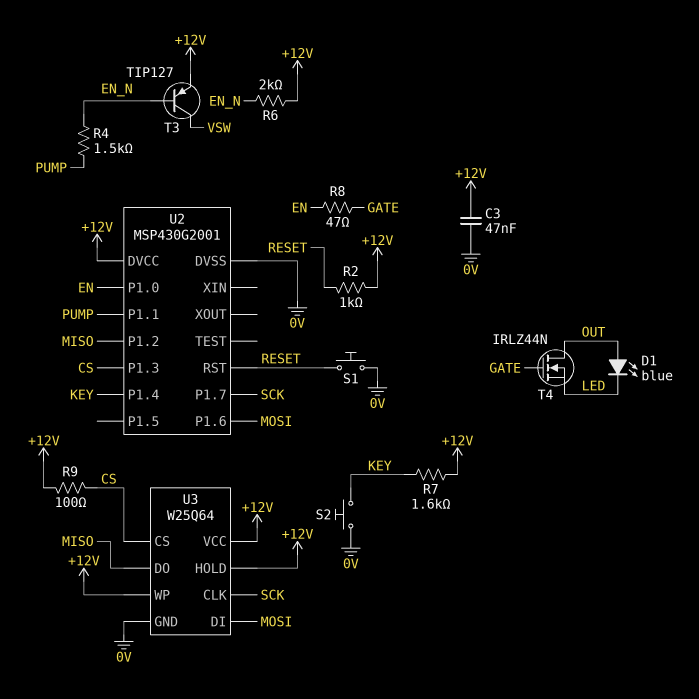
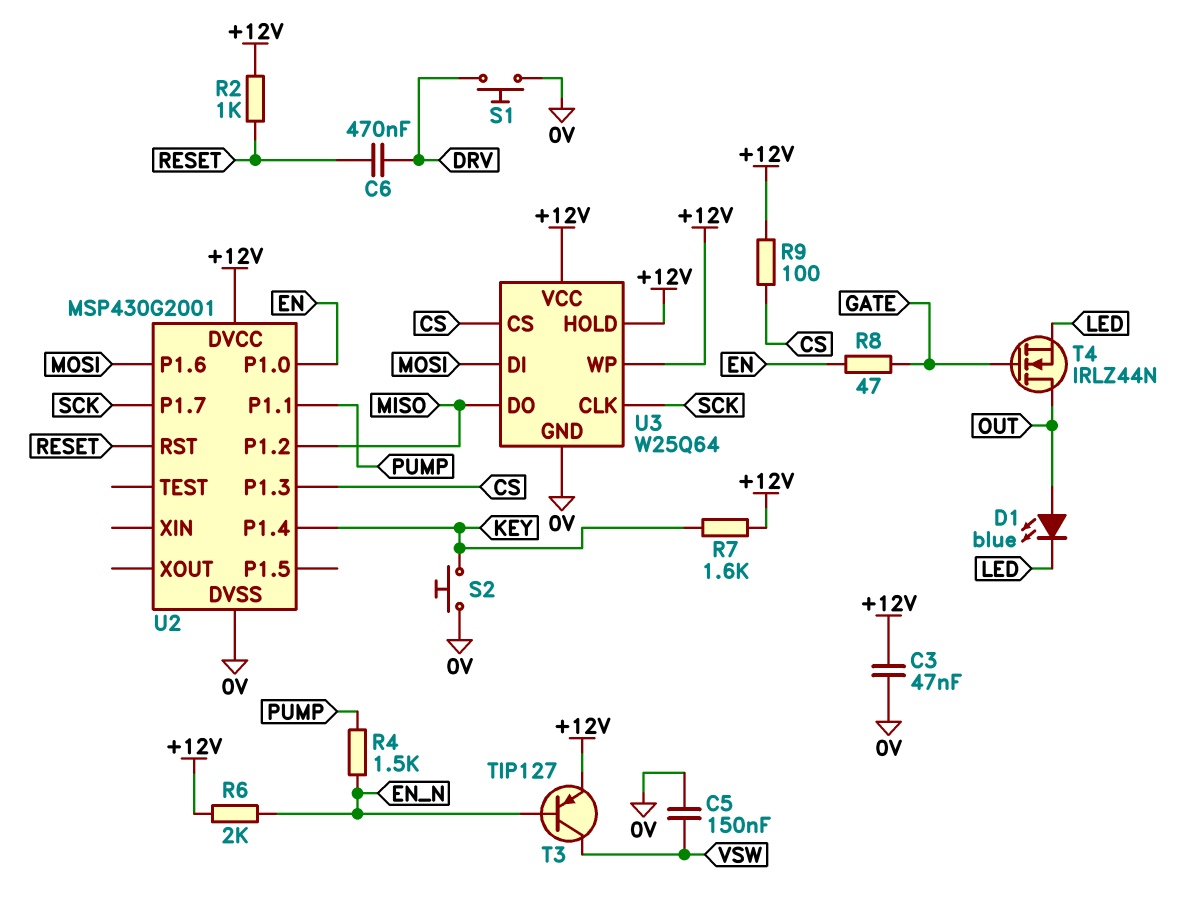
C5: none -> 150nF (0V, VSW)
C6: none -> 470nF (DRV, RESET)
S1: button (0V, RESET) -> button (0V, DRV)

